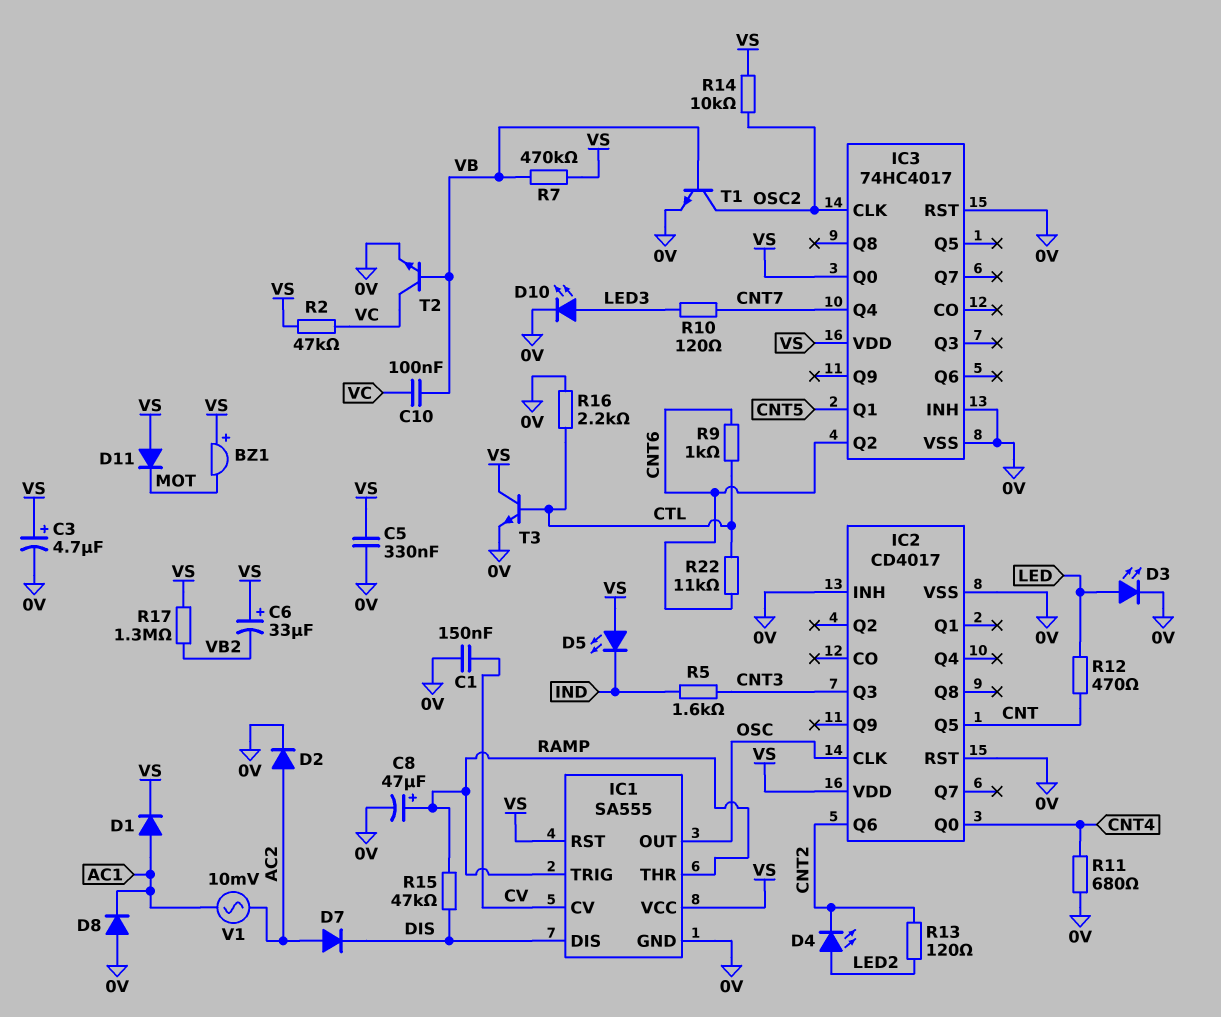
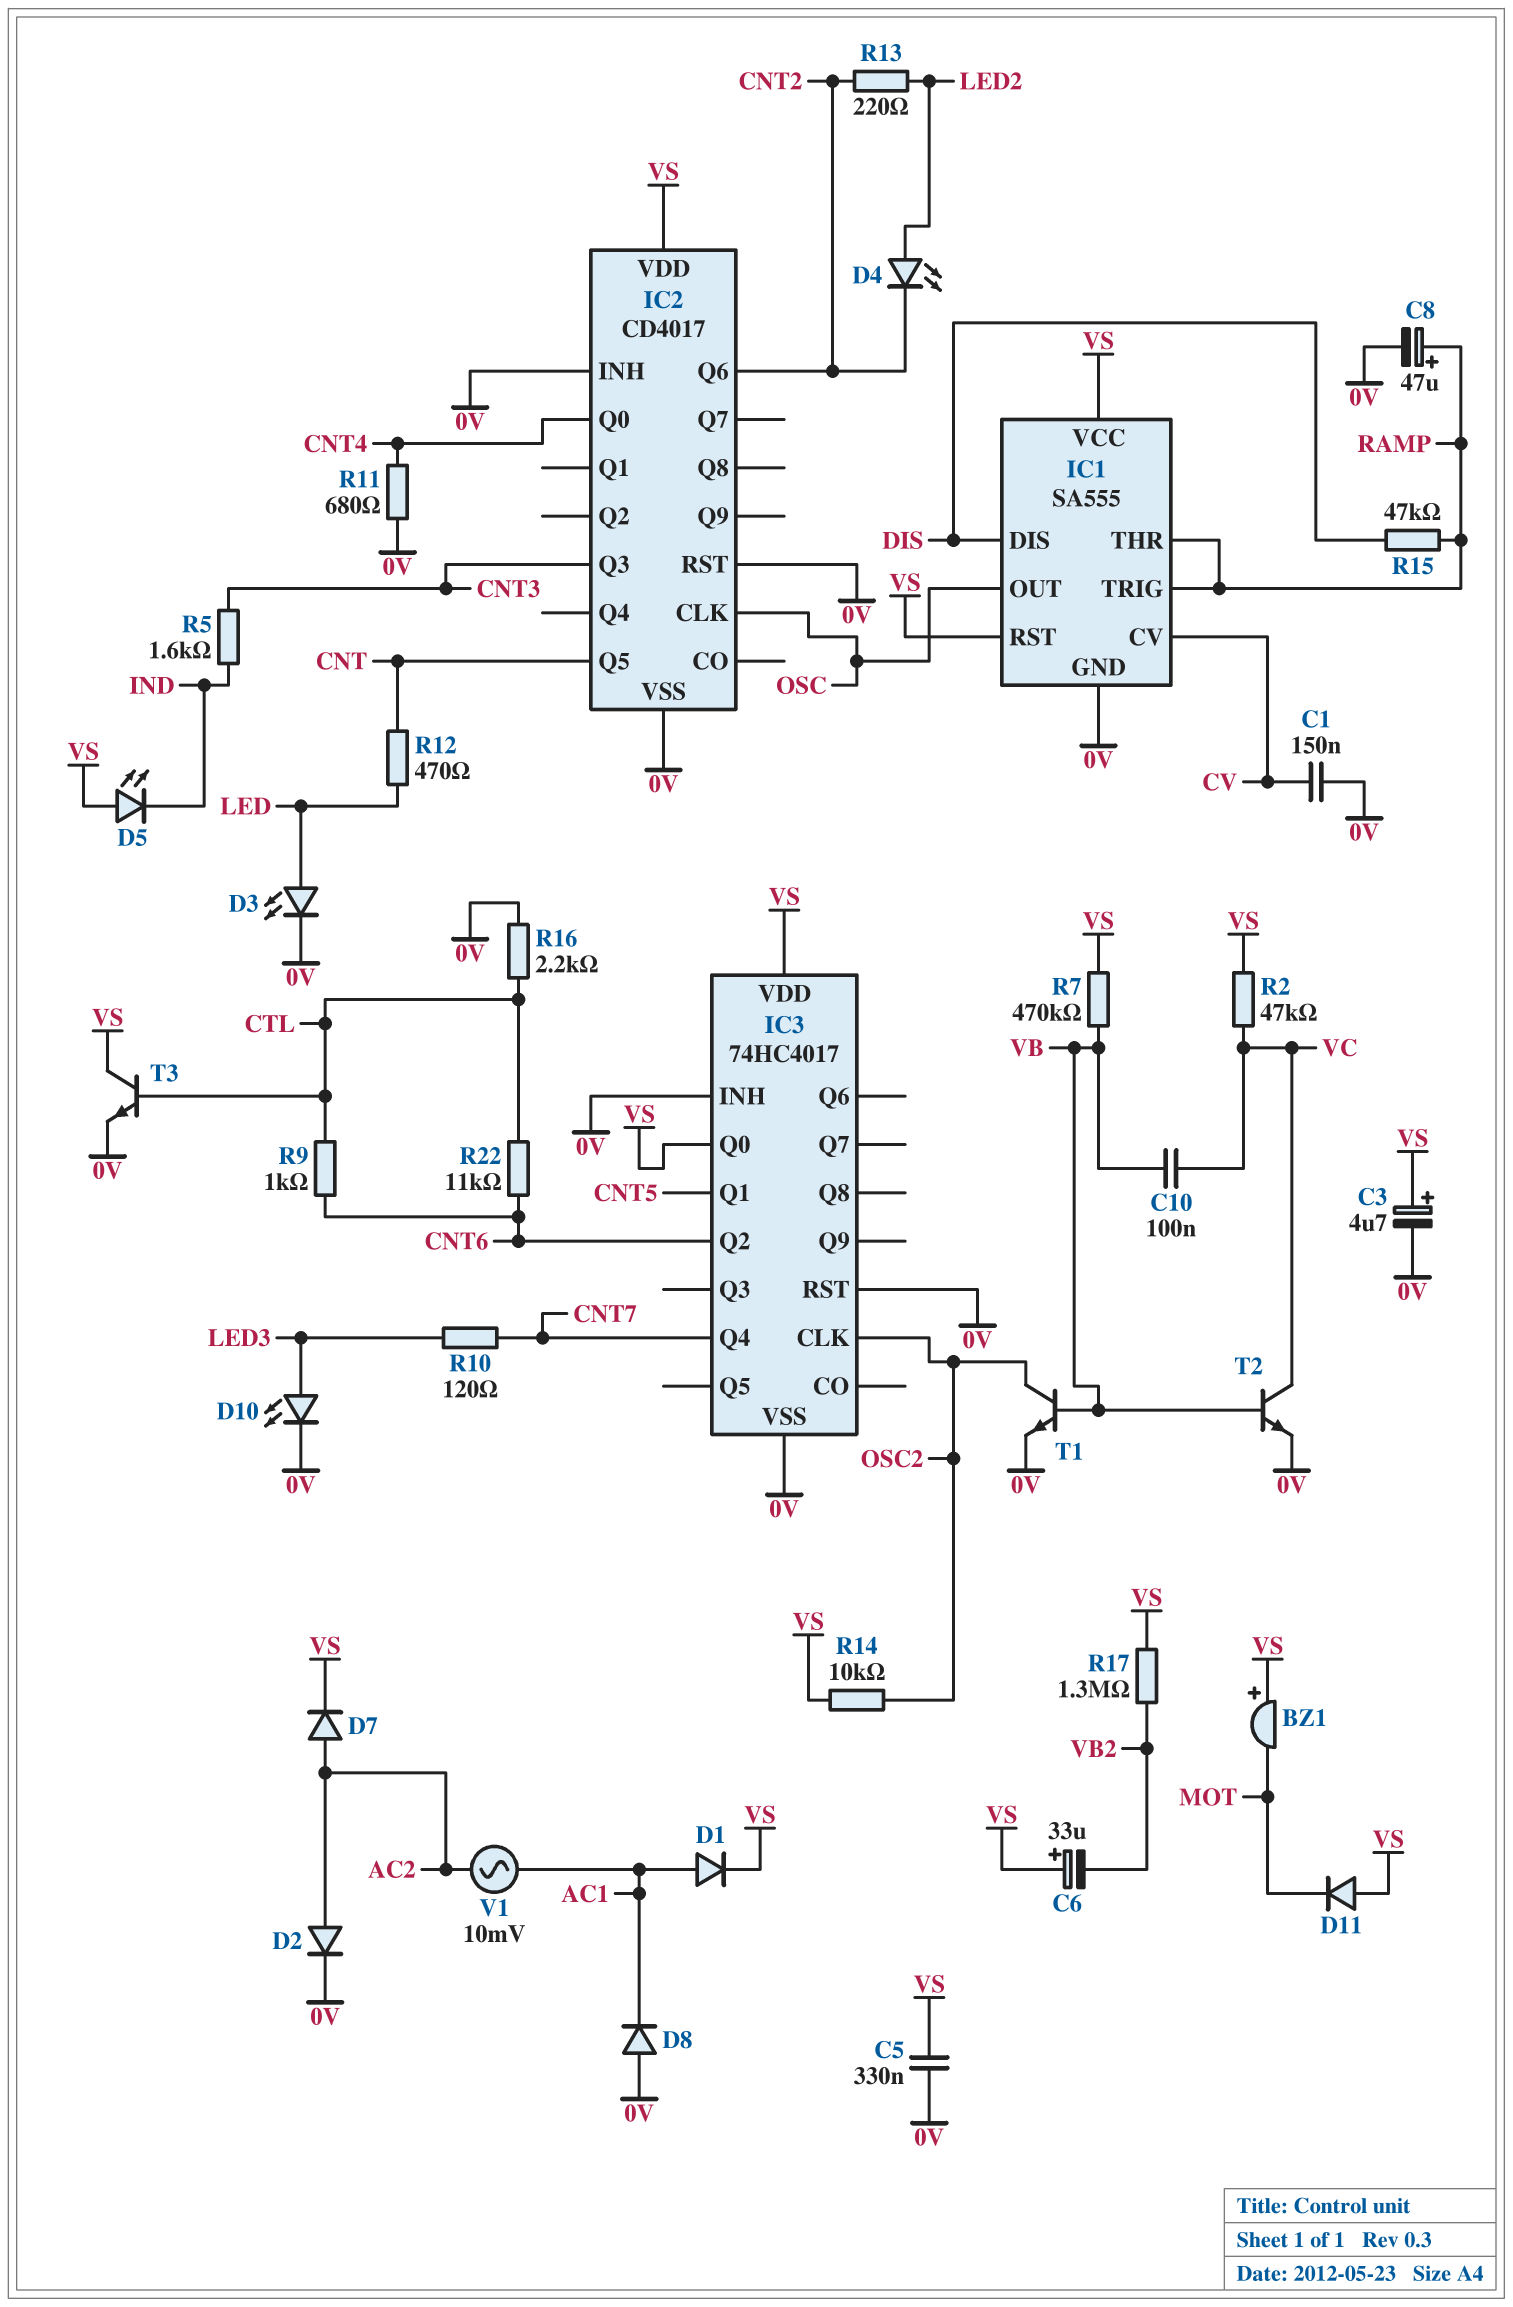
D7: diode (A AC2, K DIS) -> diode (A AC2, K VS)
R13: 120 (CNT2, LED2) -> 220 (CNT2, LED2)

